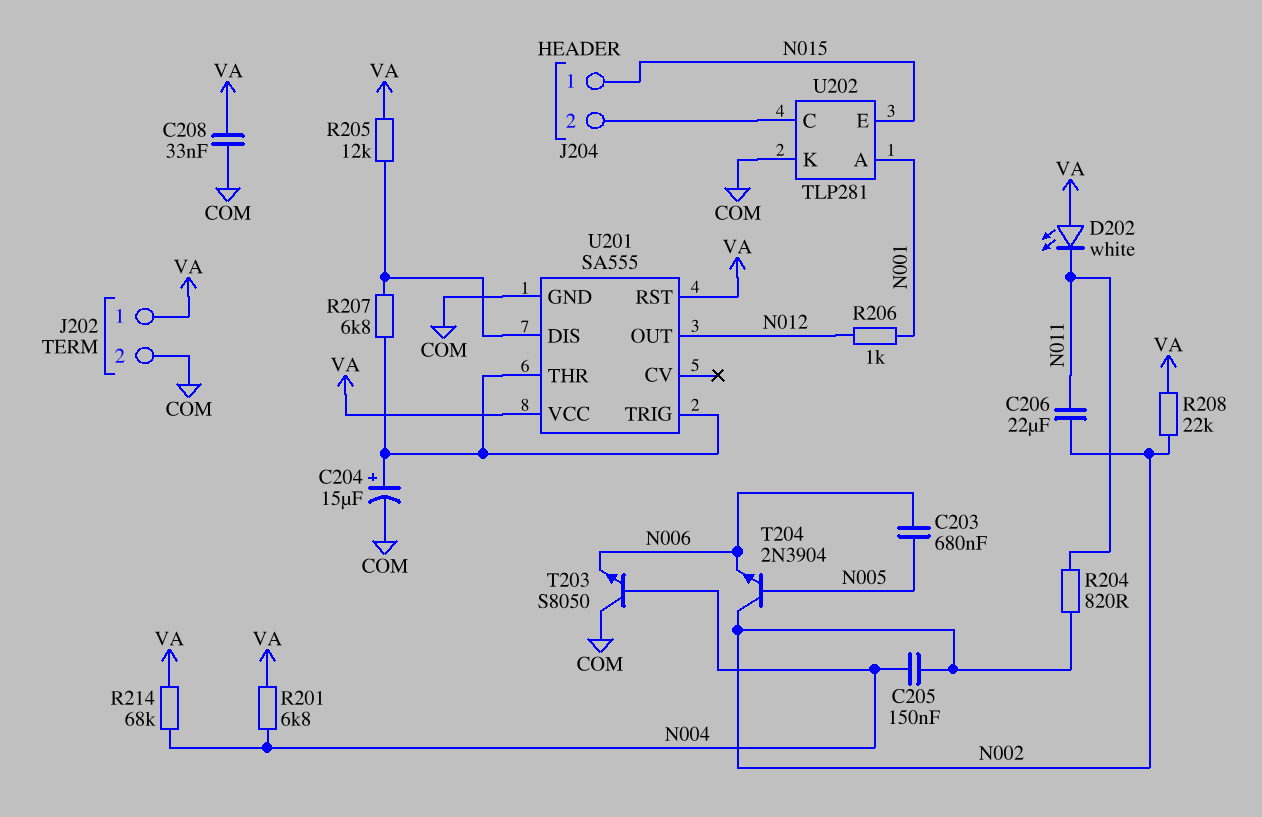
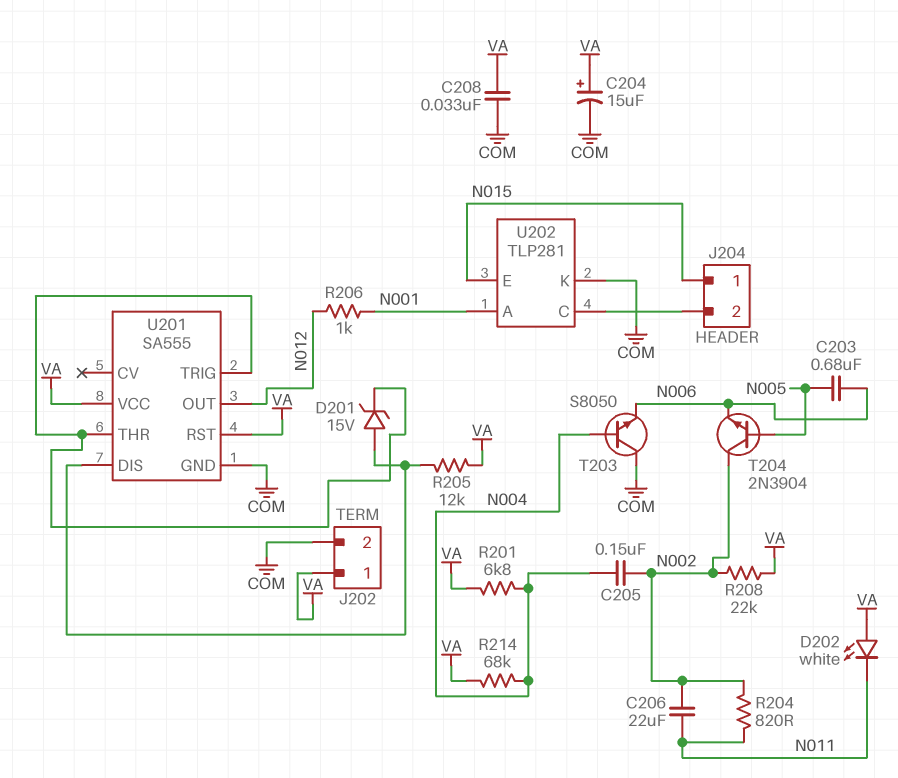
C204: 15uF (plus U201/THR, minus COM) -> 15uF (plus VA, minus COM)
D201: none -> zener 15V (A U201/DIS, K U201/THR)
R207: 6.8k (U201/DIS, U201/THR) -> none

